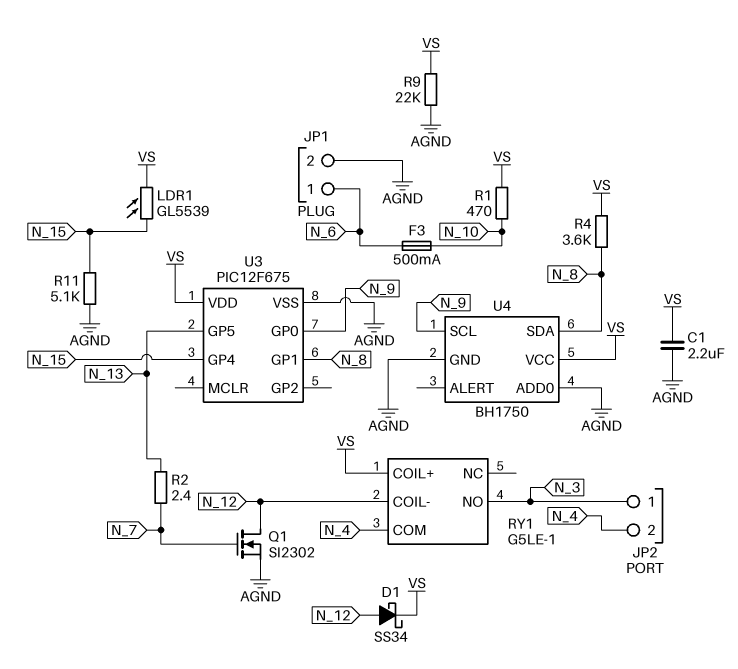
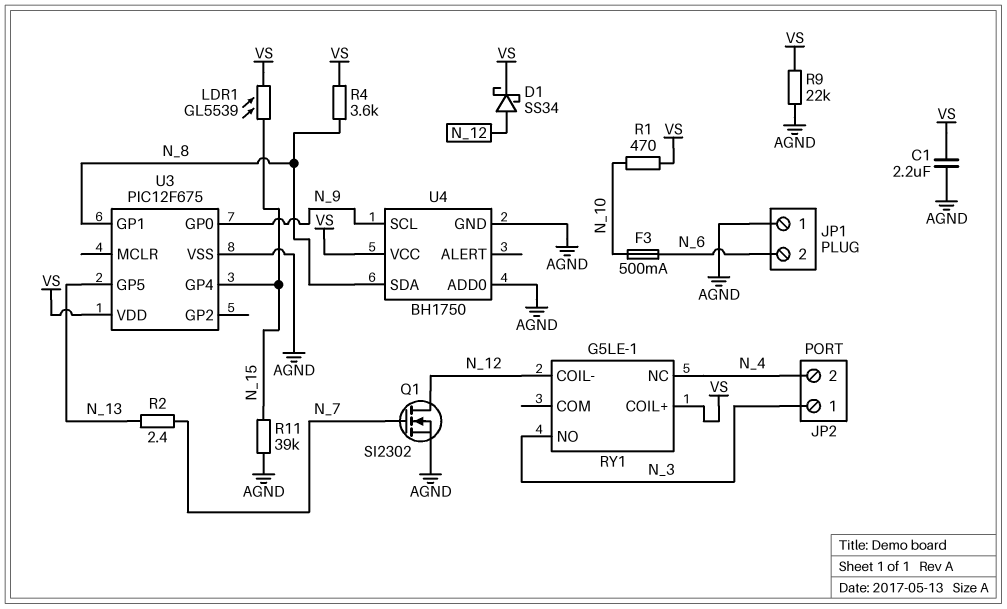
JP1 pin 1: N_6 -> AGND
JP1 pin 2: AGND -> N_6
R11: 5.1k (AGND, N_15) -> 39k (AGND, N_15)
RY1 pin COM: N_4 -> none
RY1 pin NC: none -> N_4

